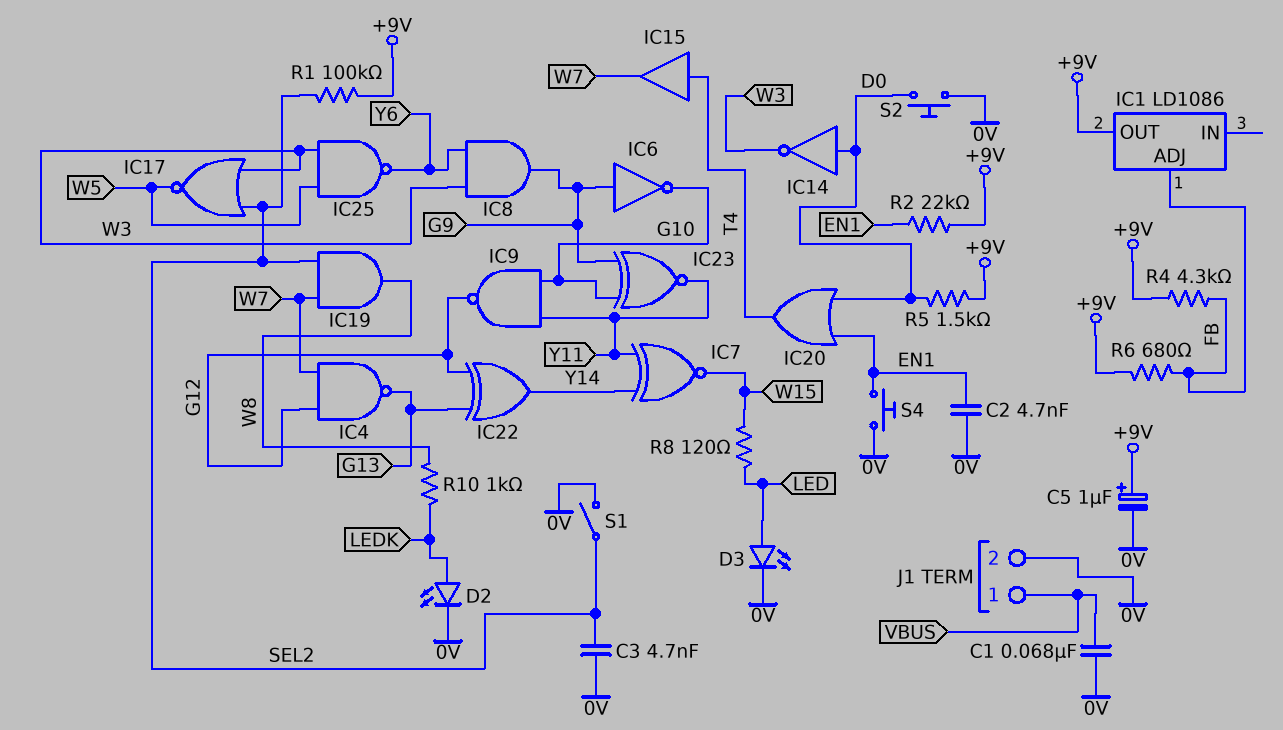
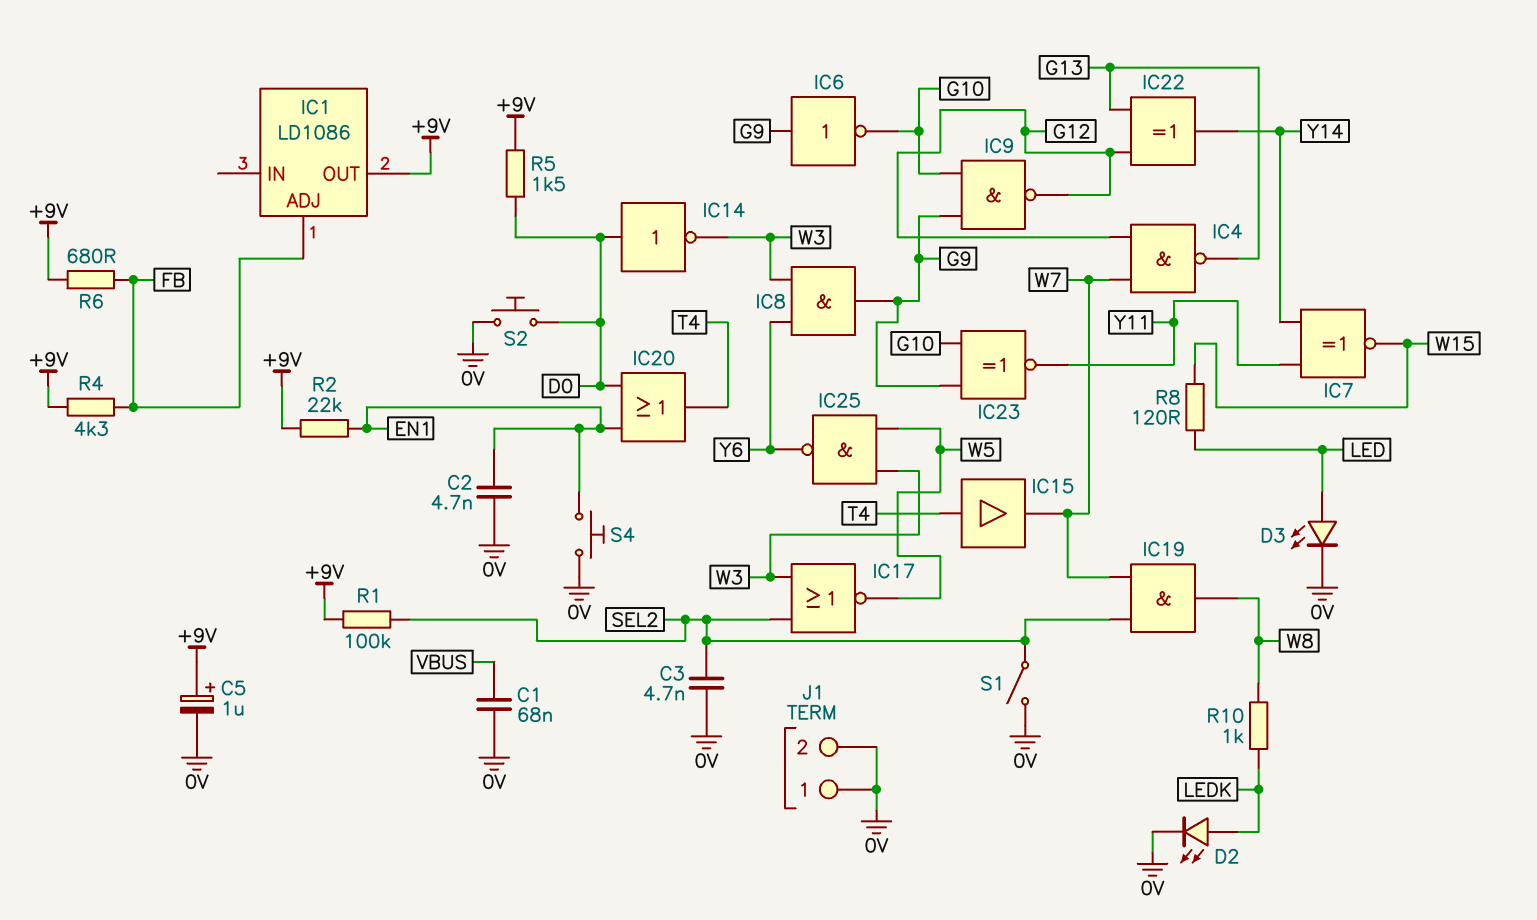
IC9: NAND (in G10, in Y11, out G12) -> NAND (in G9, in G10, out G12)
J1 pin 1: VBUS -> 0V

